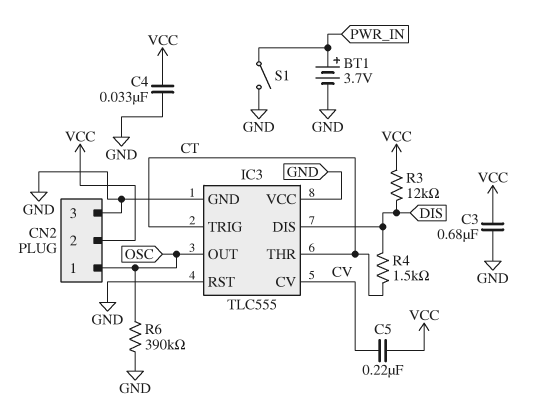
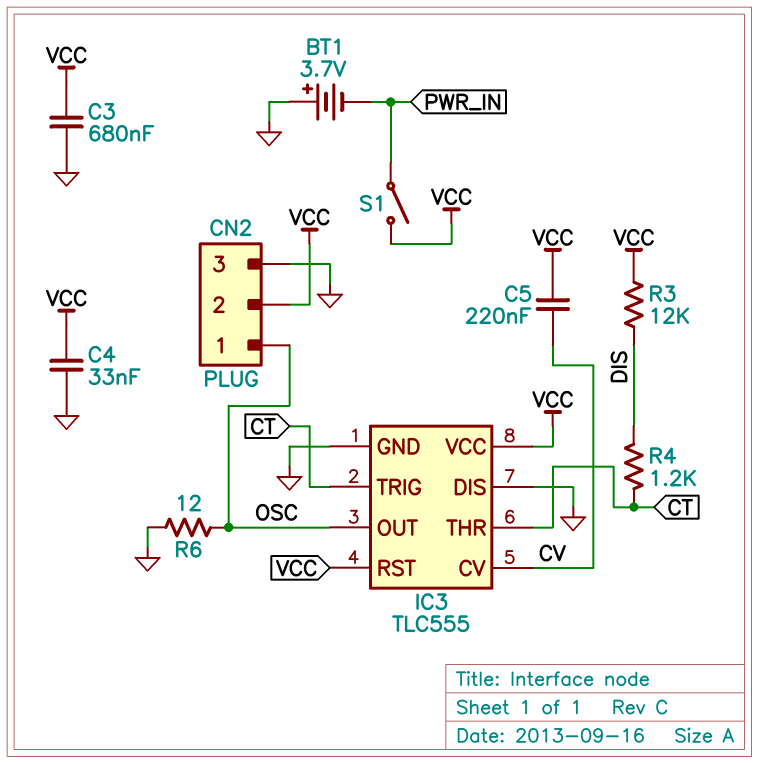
BT1: 3.7V (plus PWR_IN, minus GND) -> 3.7V (plus GND, minus PWR_IN)
IC3 pin DIS: DIS -> GND
IC3 pin RST: GND -> VCC
IC3 pin VCC: GND -> VCC
R4: 1.5k (CT, DIS) -> 1.2k (CT, DIS)
R6: 390k (GND, OSC) -> 12 (GND, OSC)
S1: switch (GND, PWR_IN) -> switch (PWR_IN, VCC)

